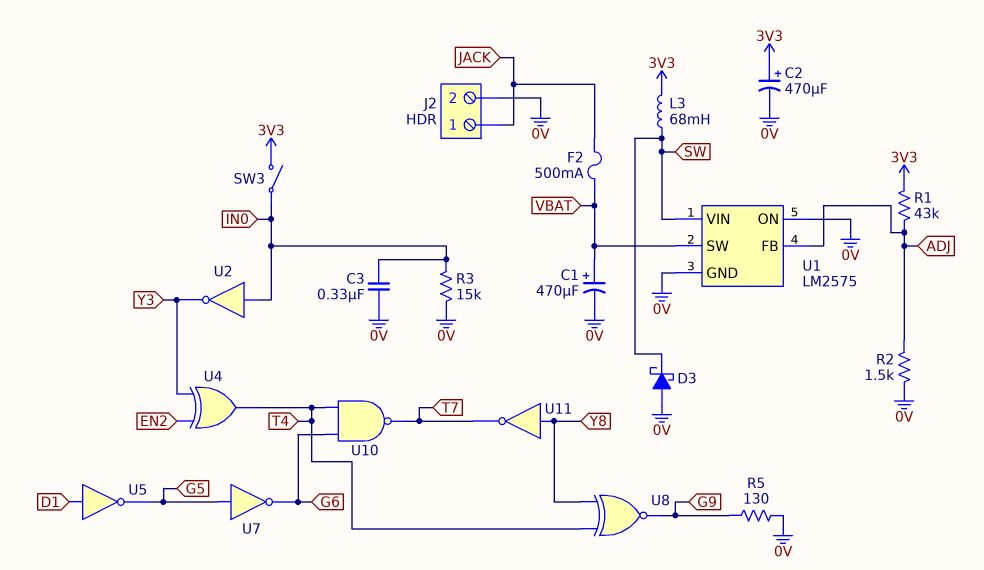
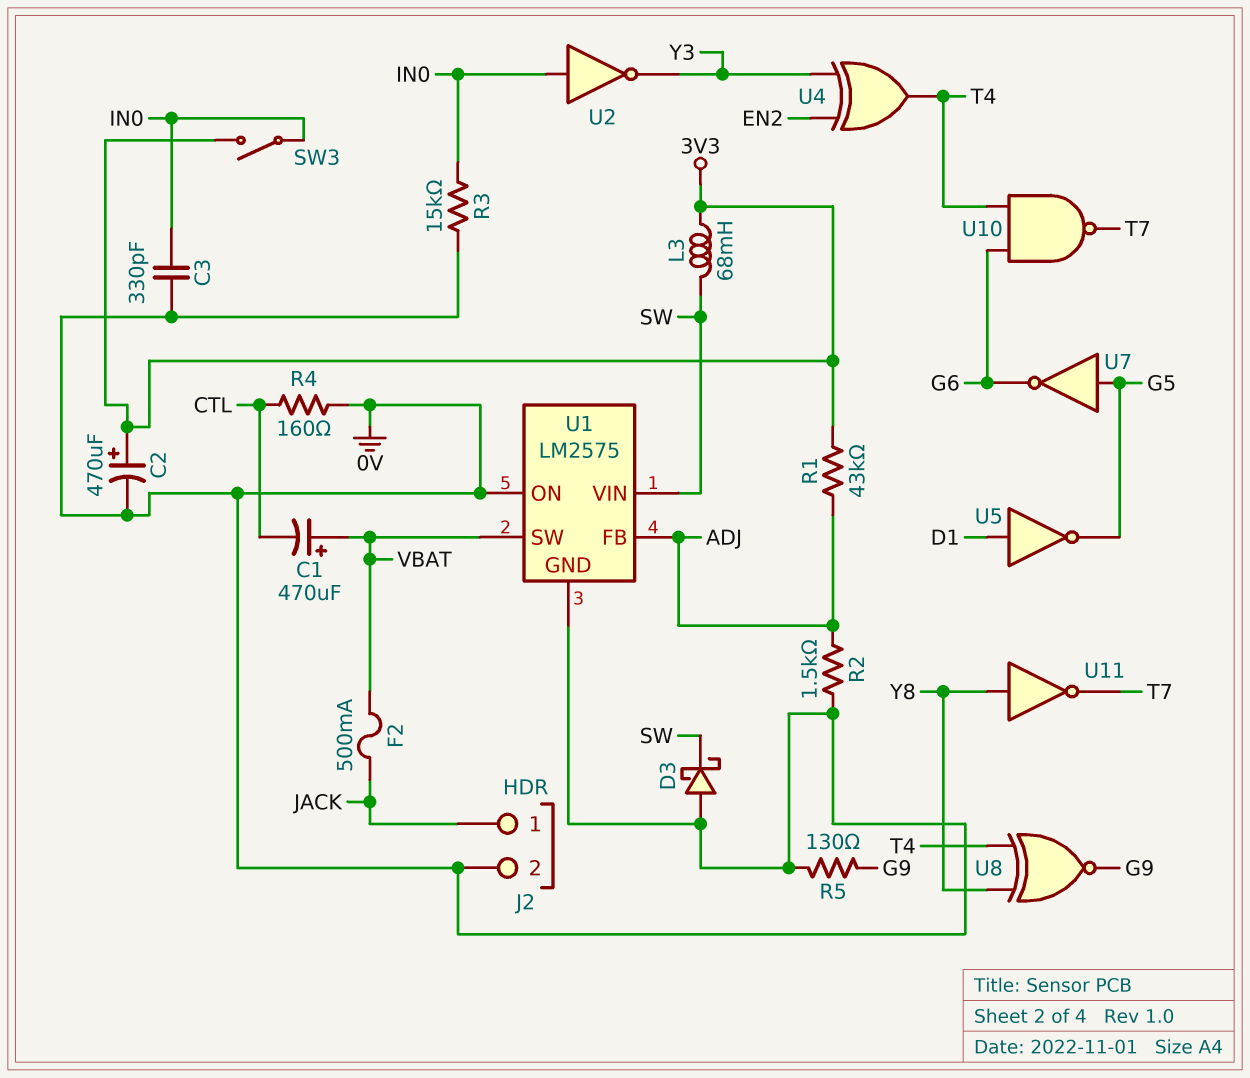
C1: 470uF (plus VBAT, minus 0V) -> 470uF (plus VBAT, minus CTL)
C3: 330nF (0V, IN0) -> 330pF (0V, IN0)
R4: none -> 160 (0V, CTL)

